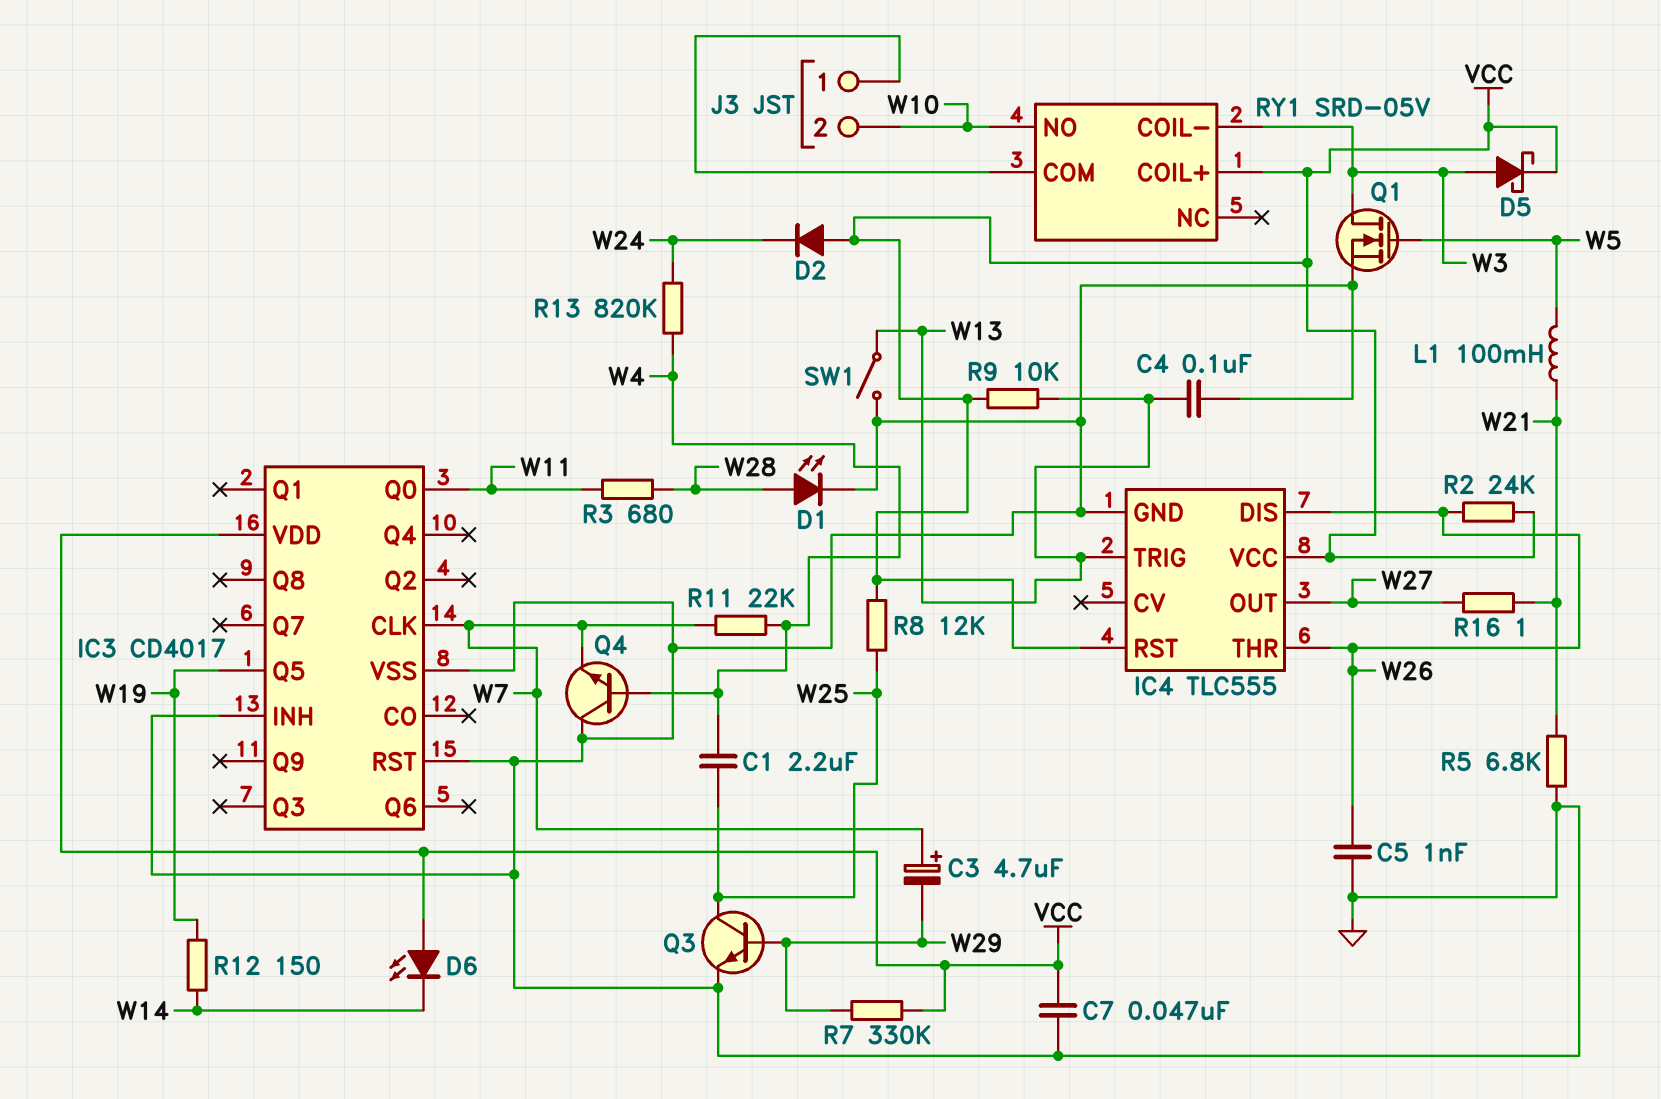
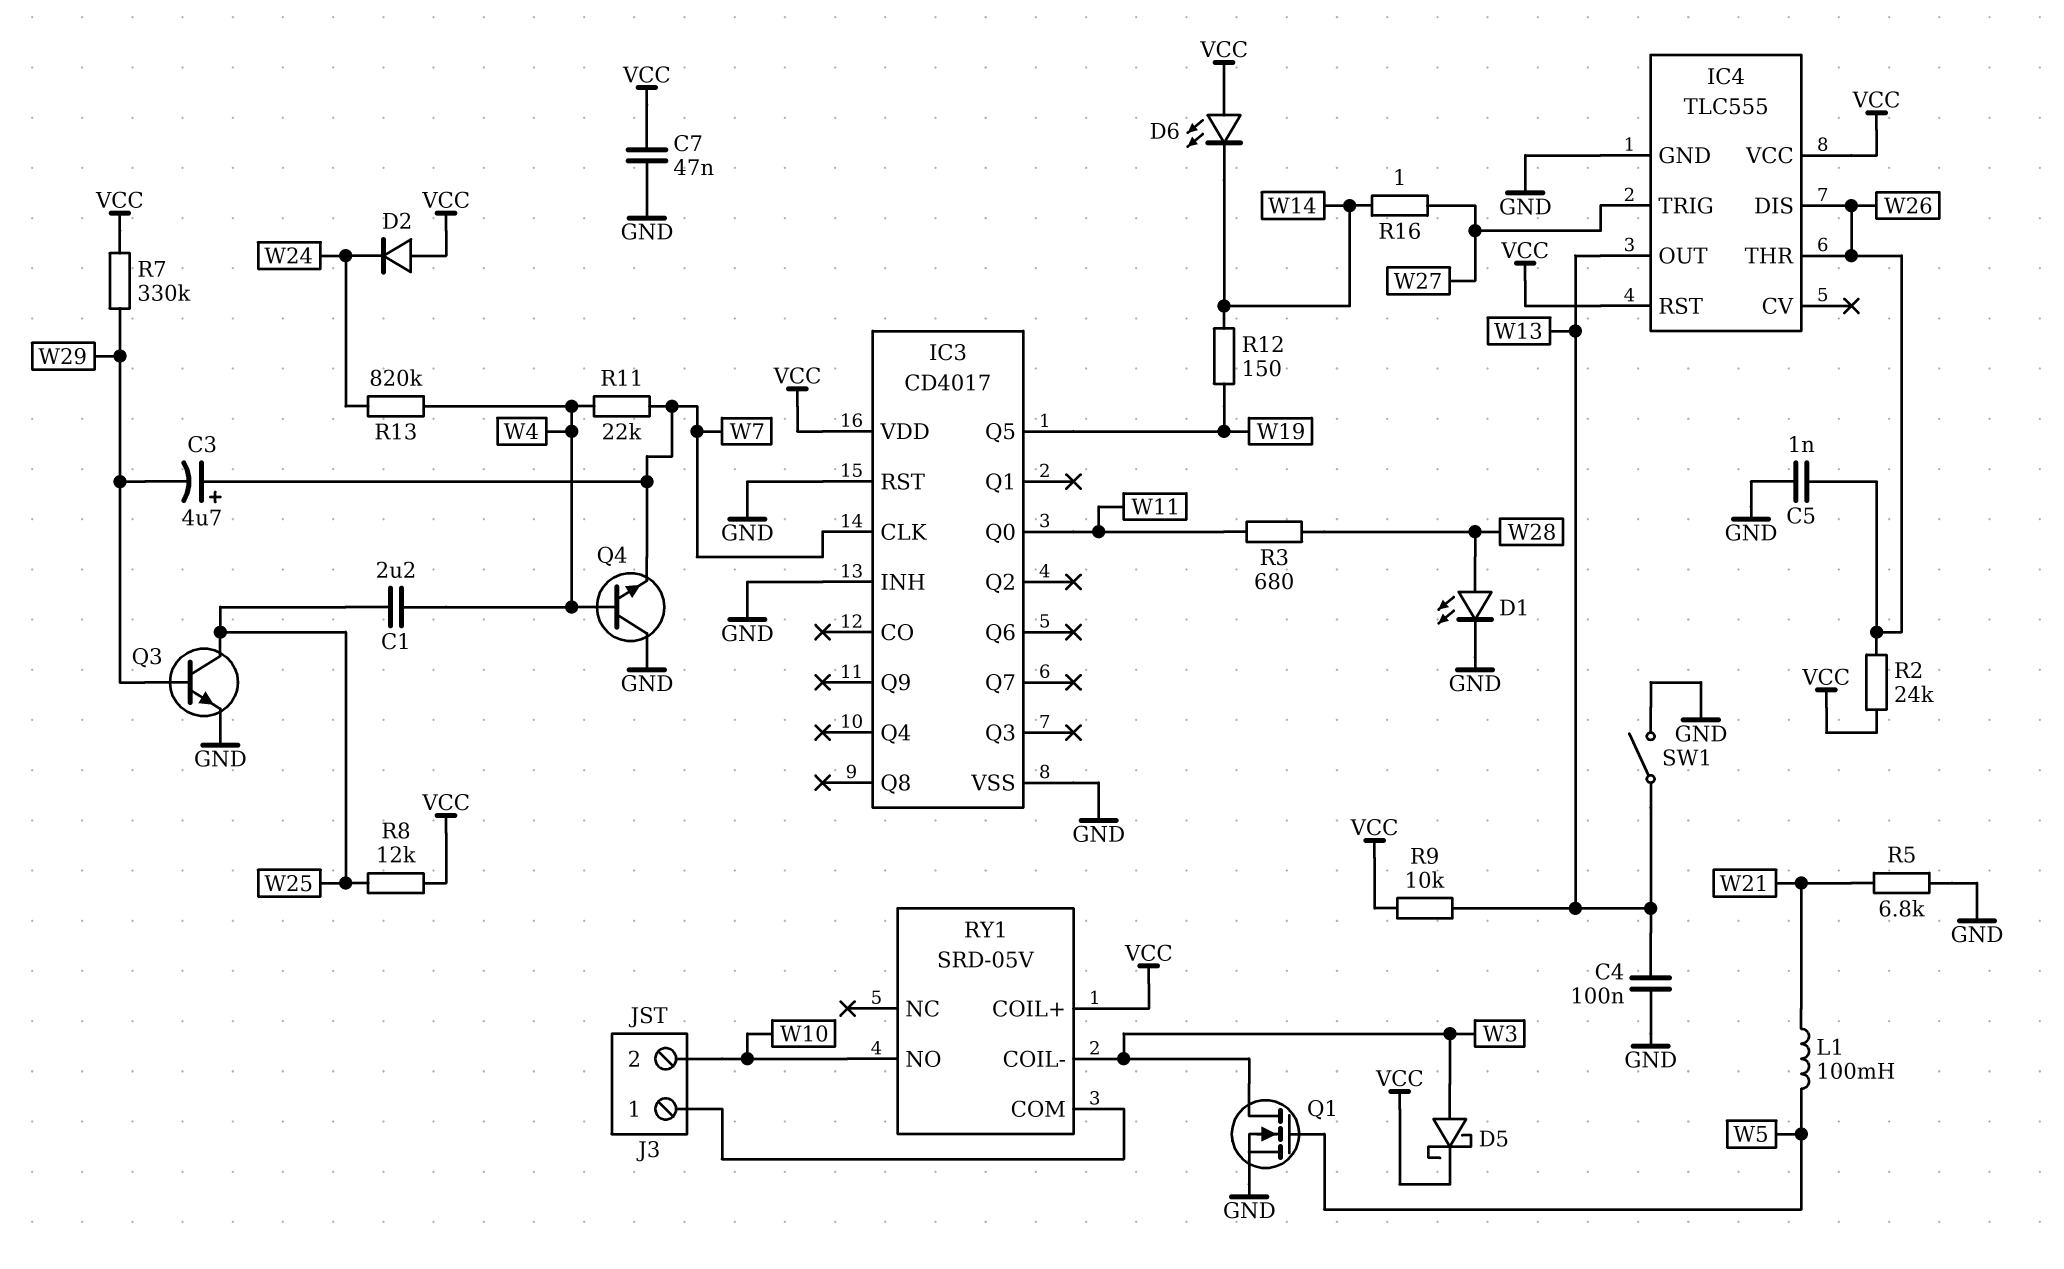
IC4 pin OUT: W27 -> W13
IC4 pin TRIG: W13 -> W27
R16: 1 (W21, W27) -> 1 (W14, W27)

